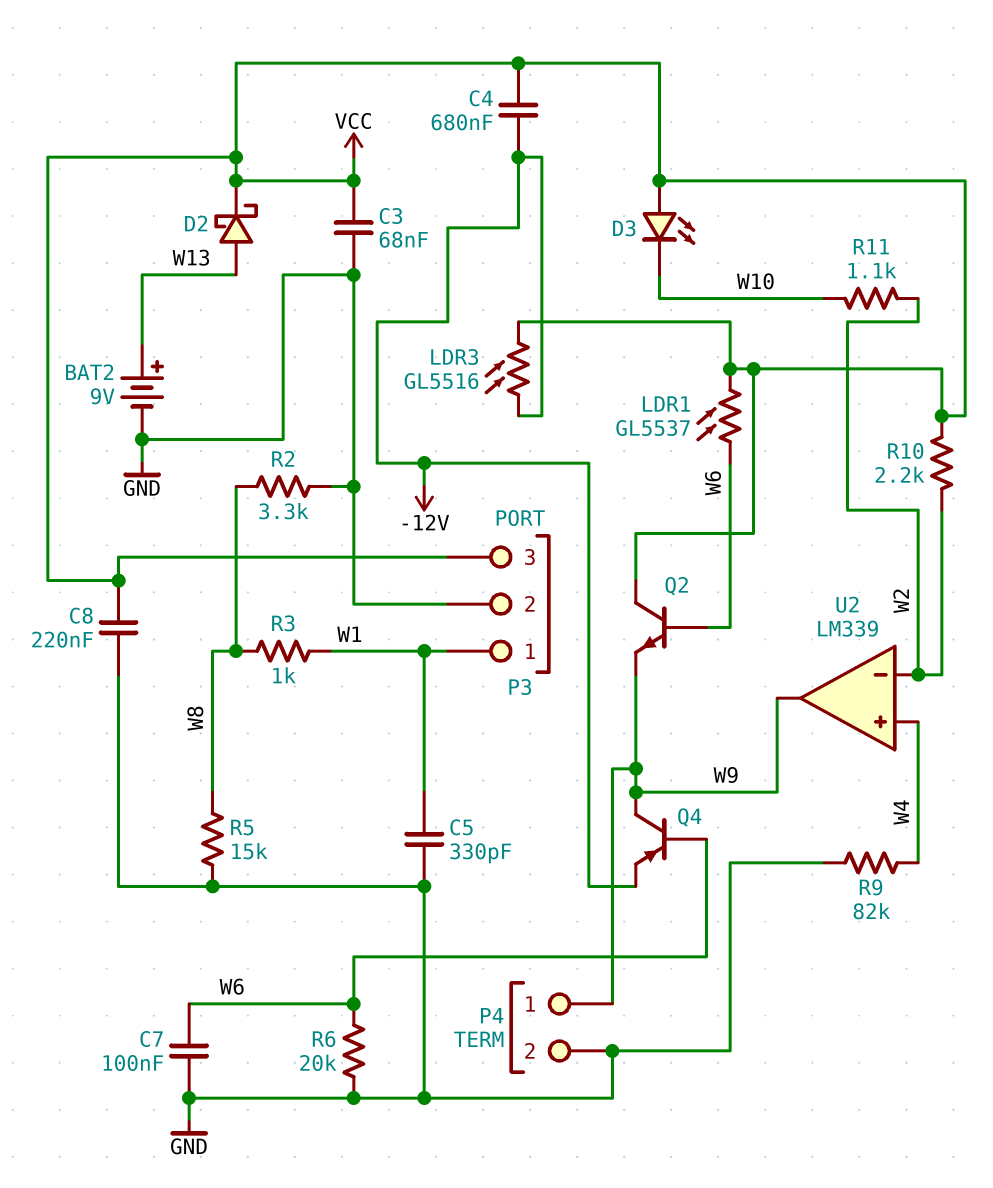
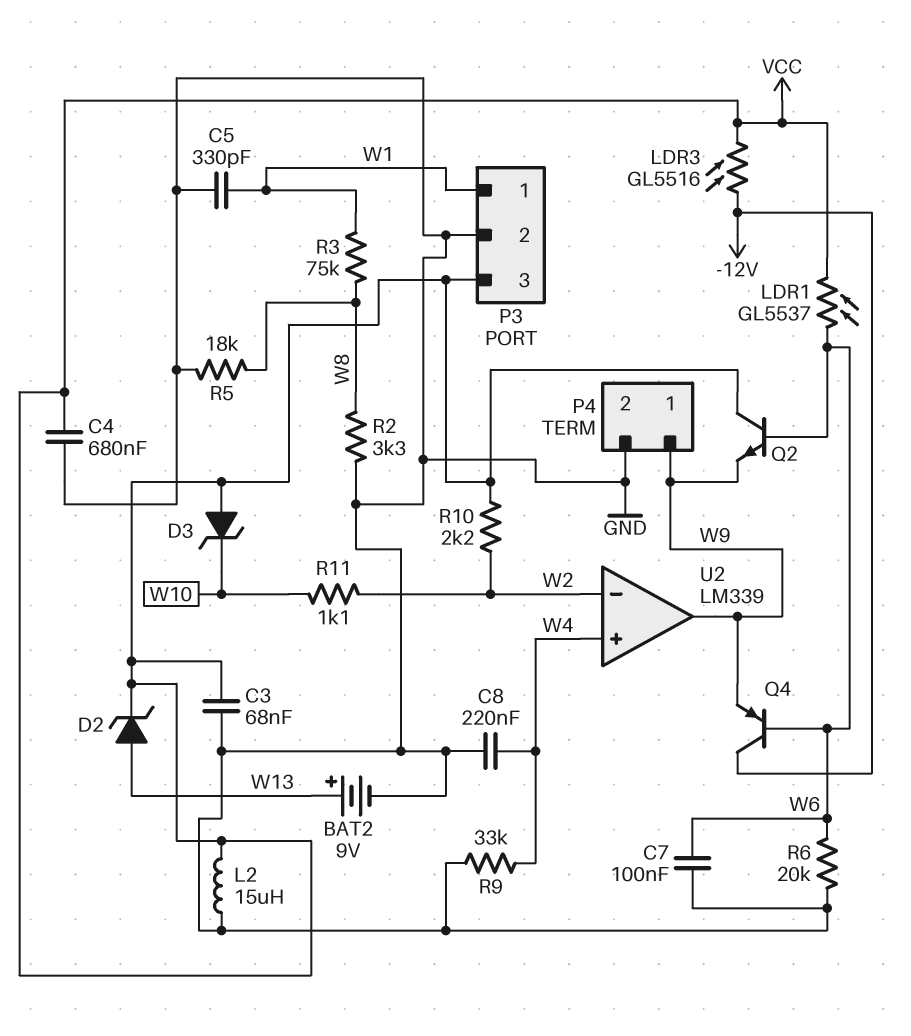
C4: 680nF (-12V, VCC) -> 680nF (GND, VCC)
C8: 220nF (GND, VCC) -> 220nF (GND, W4)
D2: schottky (A W13, K VCC) -> zener (A W13, K VCC)
D3: LED (A VCC, K W10) -> zener (A VCC, K W10)
L2: none -> 15uH (GND, VCC)
Q4: PNP (B W6, C W9, E -12V) -> PNP (B W6, C -12V, E W9)
R3: 1k (W1, W8) -> 75k (W1, W8)
R5: 15k (GND, W8) -> 18k (GND, W8)
R9: 82k (GND, W4) -> 33k (GND, W4)

